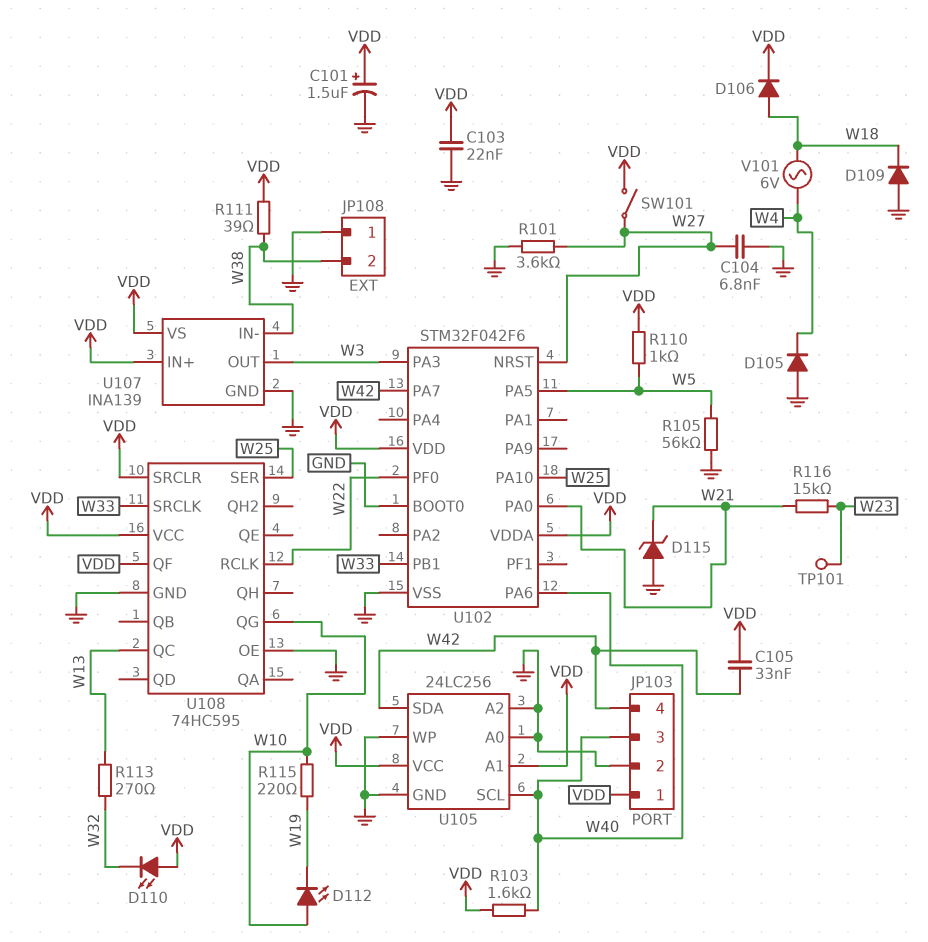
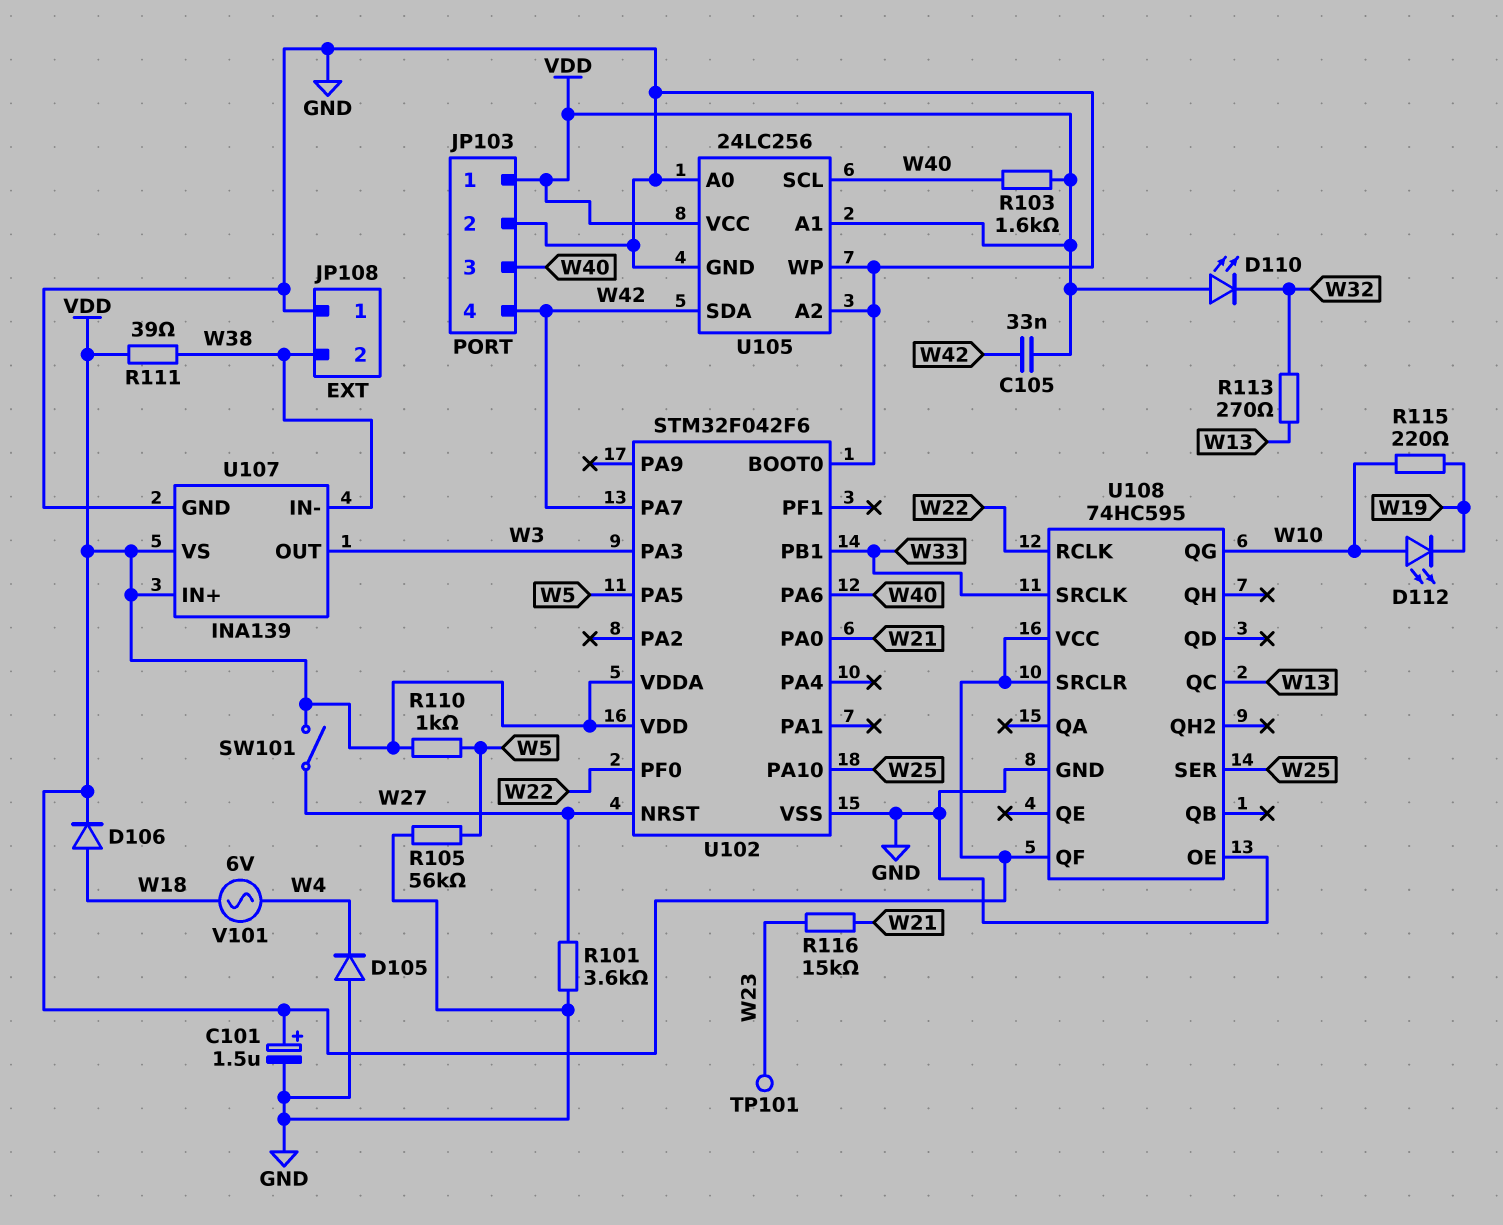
C103: 22nF (GND, VDD) -> none
C104: 6.8nF (GND, W27) -> none
D109: diode (A GND, K W18) -> none
D115: zener (A GND, K W21) -> none

